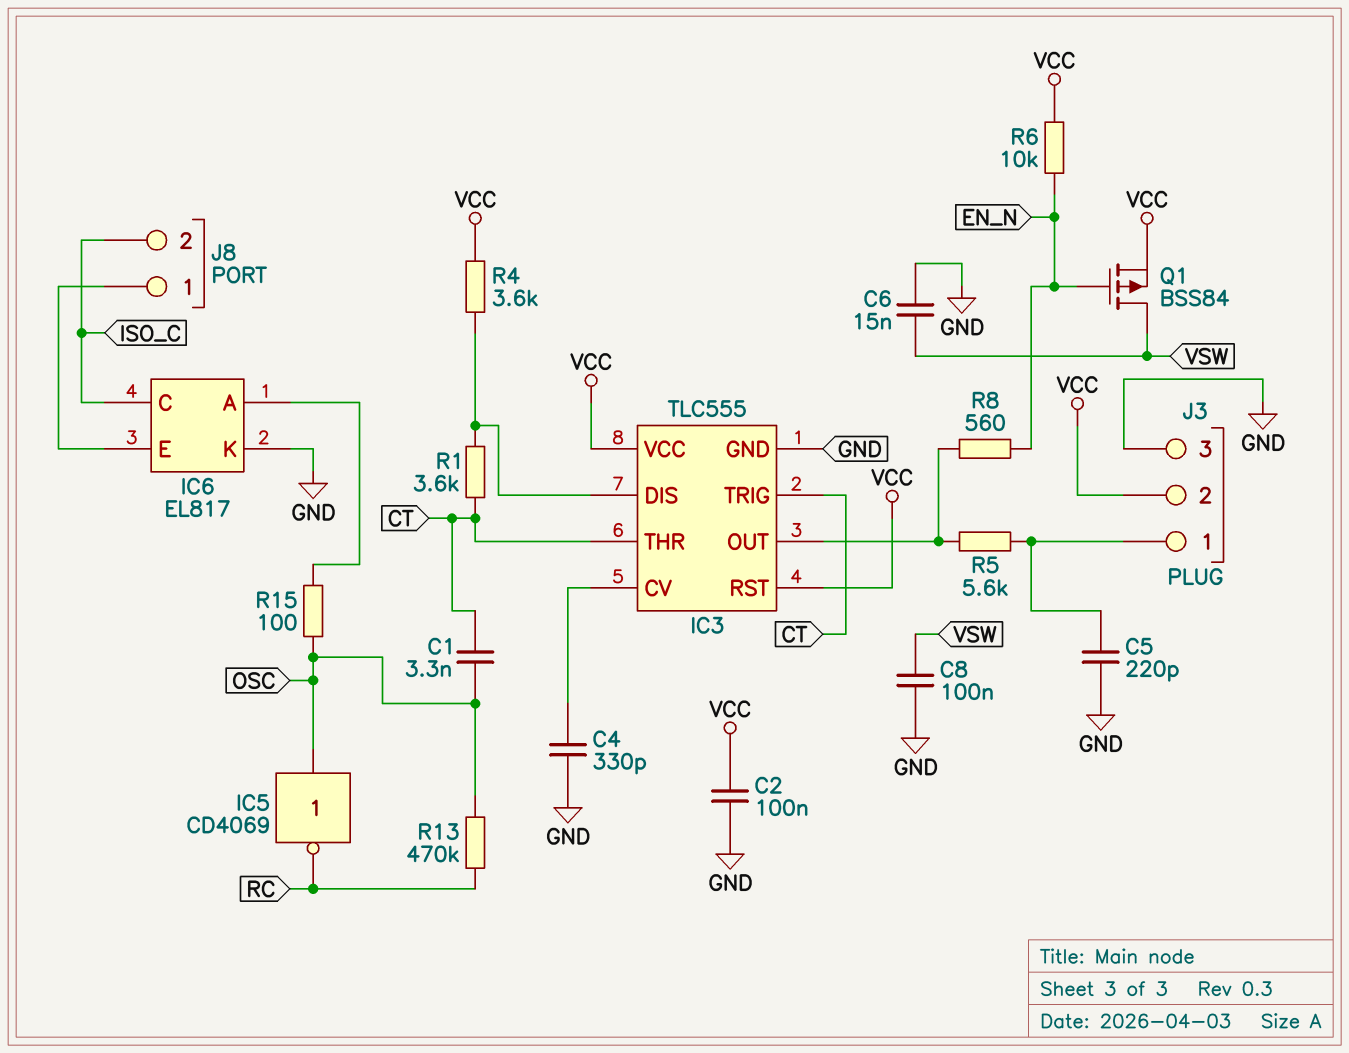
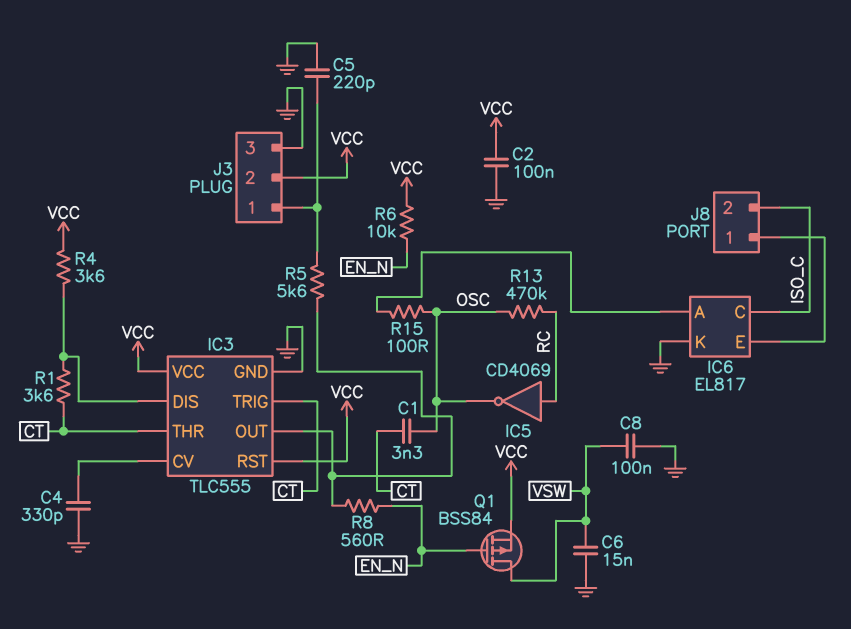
IC5: NOT CD4069 (in OSC, out RC) -> NOT CD4069 (in RC, out OSC)

